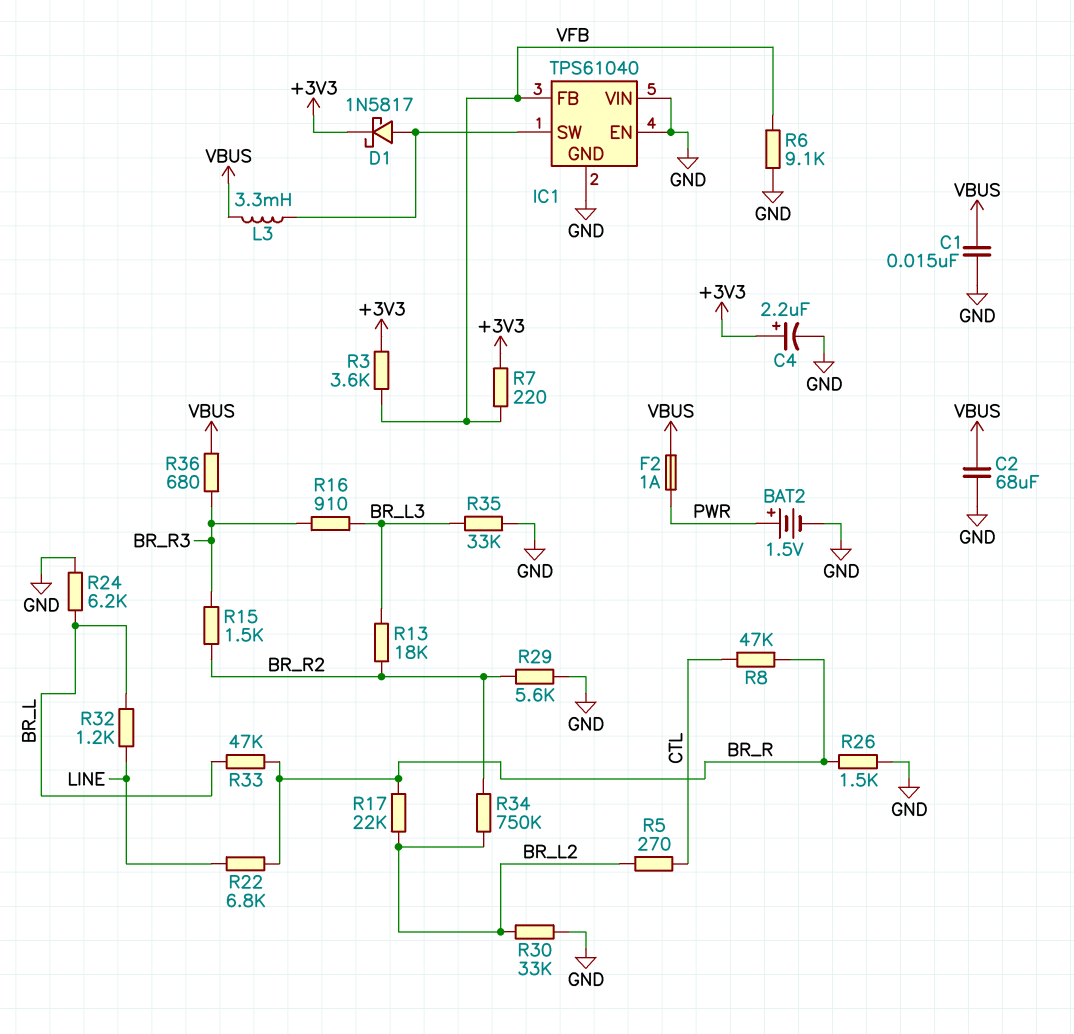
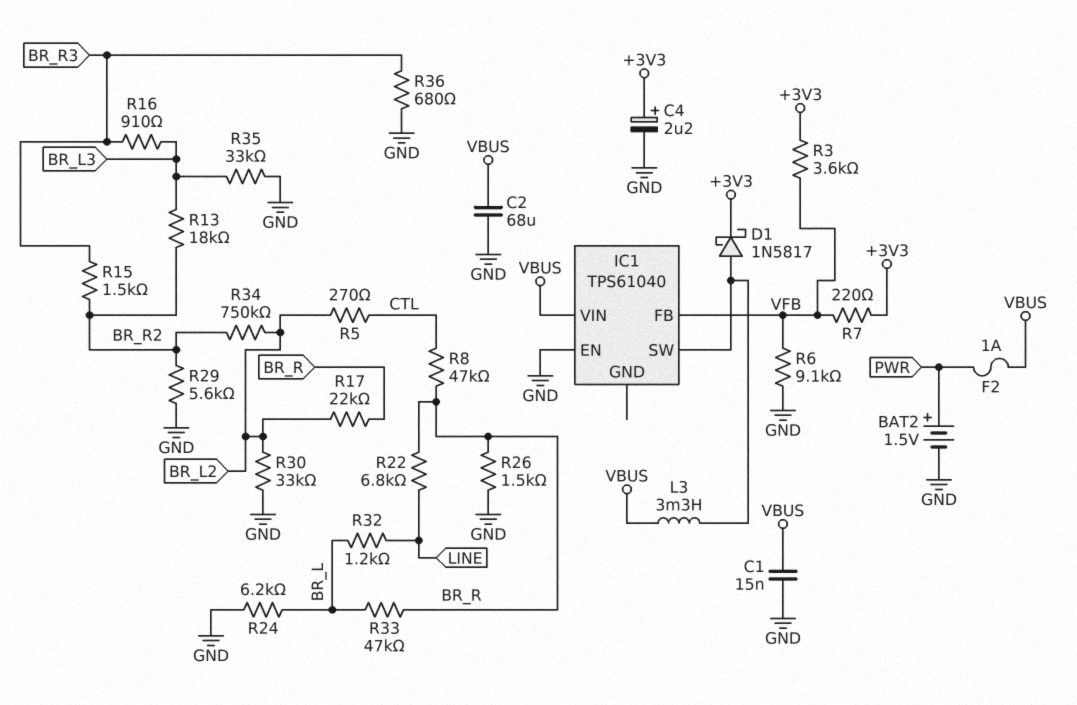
IC1 pin GND: GND -> none
IC1 pin VIN: GND -> VBUS
R36: 680 (BR_R3, VBUS) -> 680 (BR_R3, GND)

